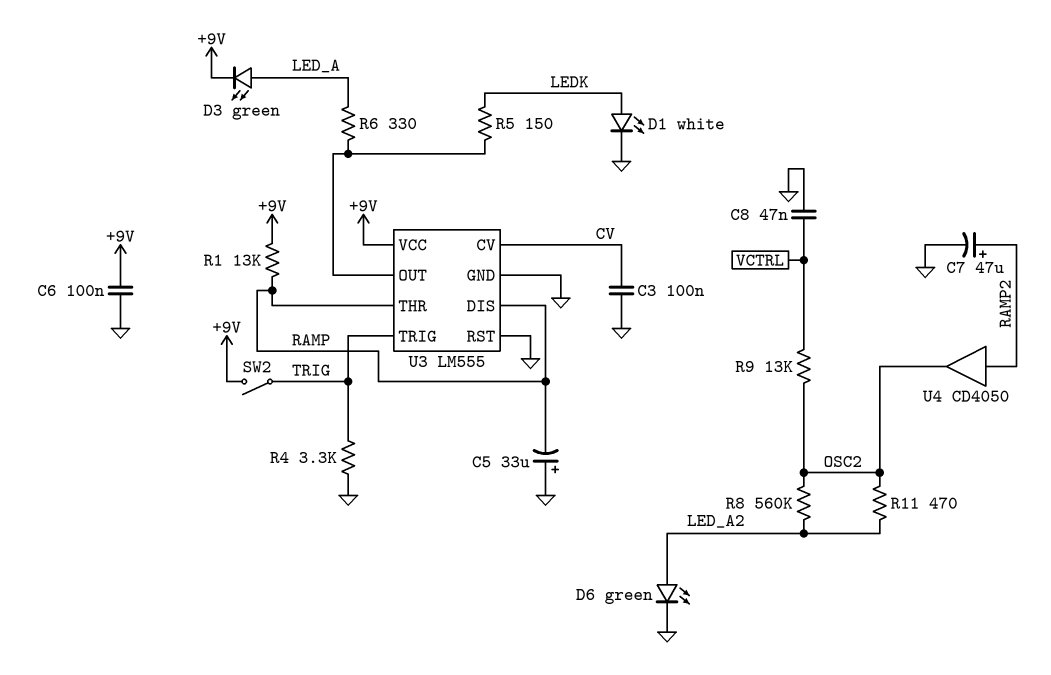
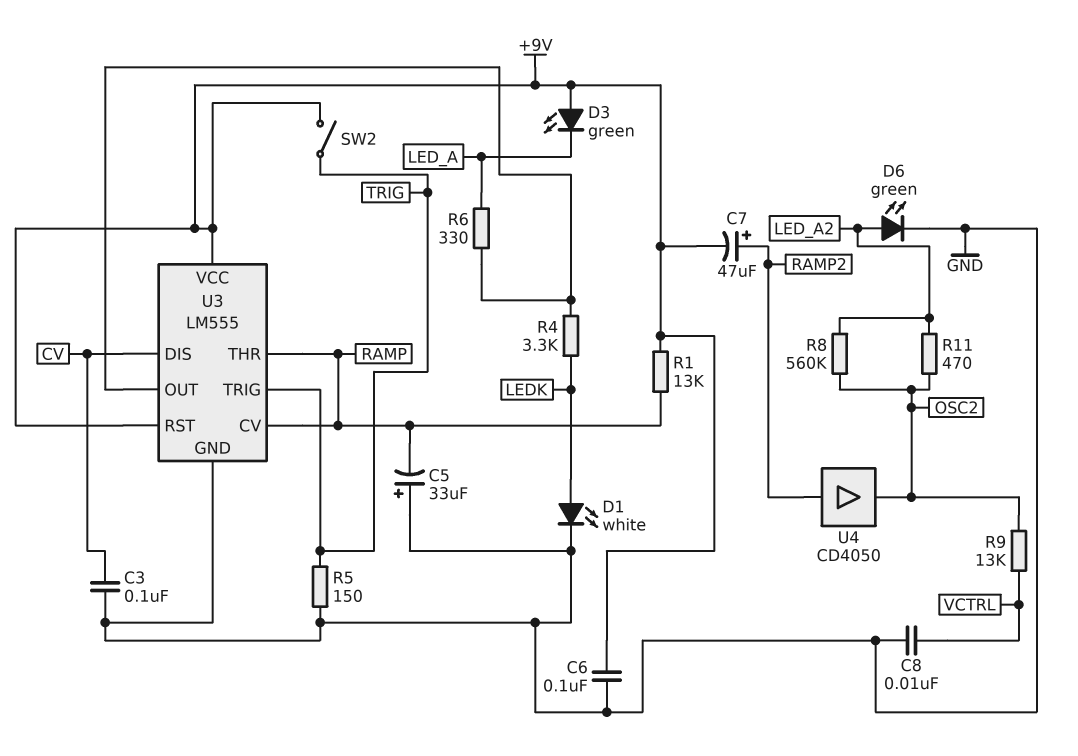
C7: 47uF (plus RAMP2, minus GND) -> 47uF (plus RAMP2, minus +9V)
C8: 47nF (GND, VCTRL) -> 10nF (GND, VCTRL)
D3: LED green (A LED_A, K +9V) -> LED green (A +9V, K LED_A)
R4: 3.3k (GND, TRIG) -> 3.3k (LEDK, U3/OUT)
R5: 150 (LEDK, U3/OUT) -> 150 (GND, TRIG)
U3 pin CV: CV -> RAMP
U3 pin DIS: RAMP -> CV
U3 pin RST: GND -> +9V

